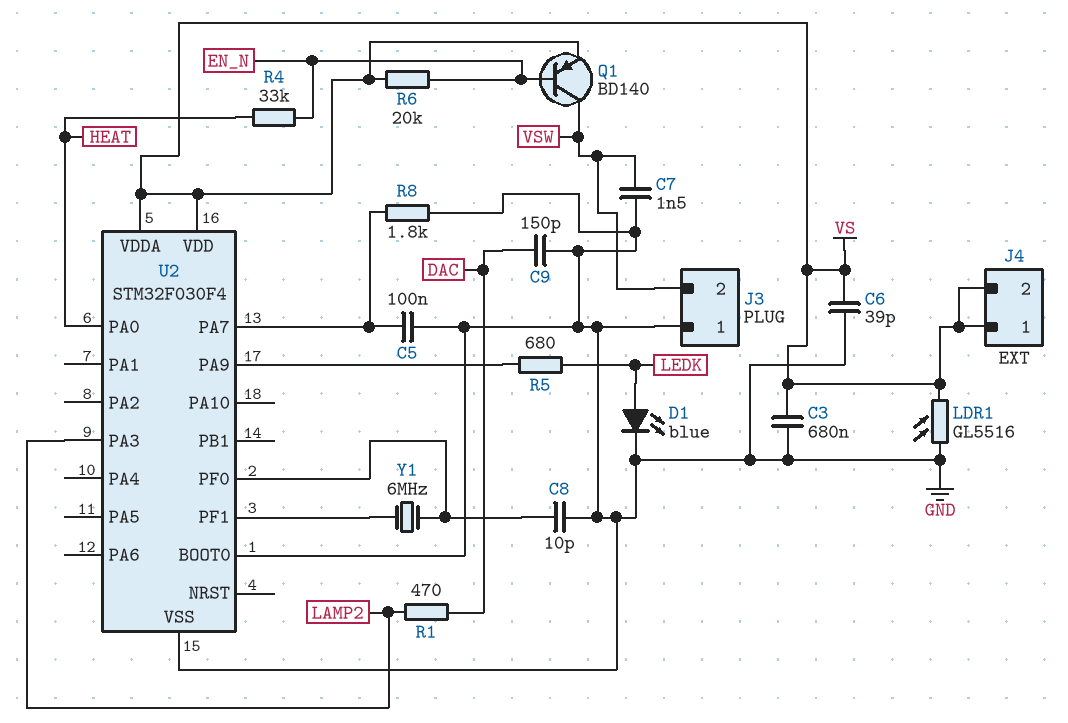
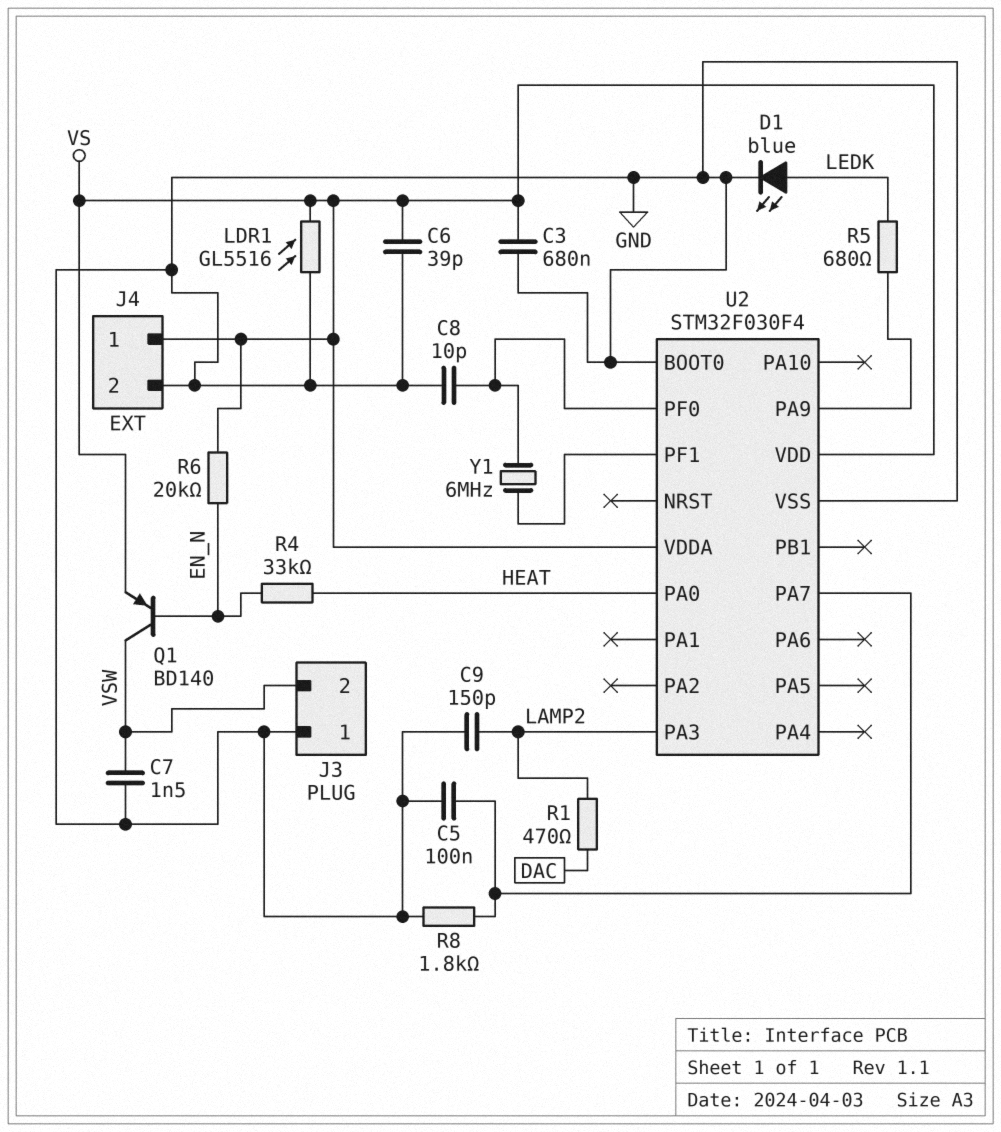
C9: 150pF (DAC, GND) -> 150pF (GND, LAMP2)
J4 pin 2: VS -> GND

